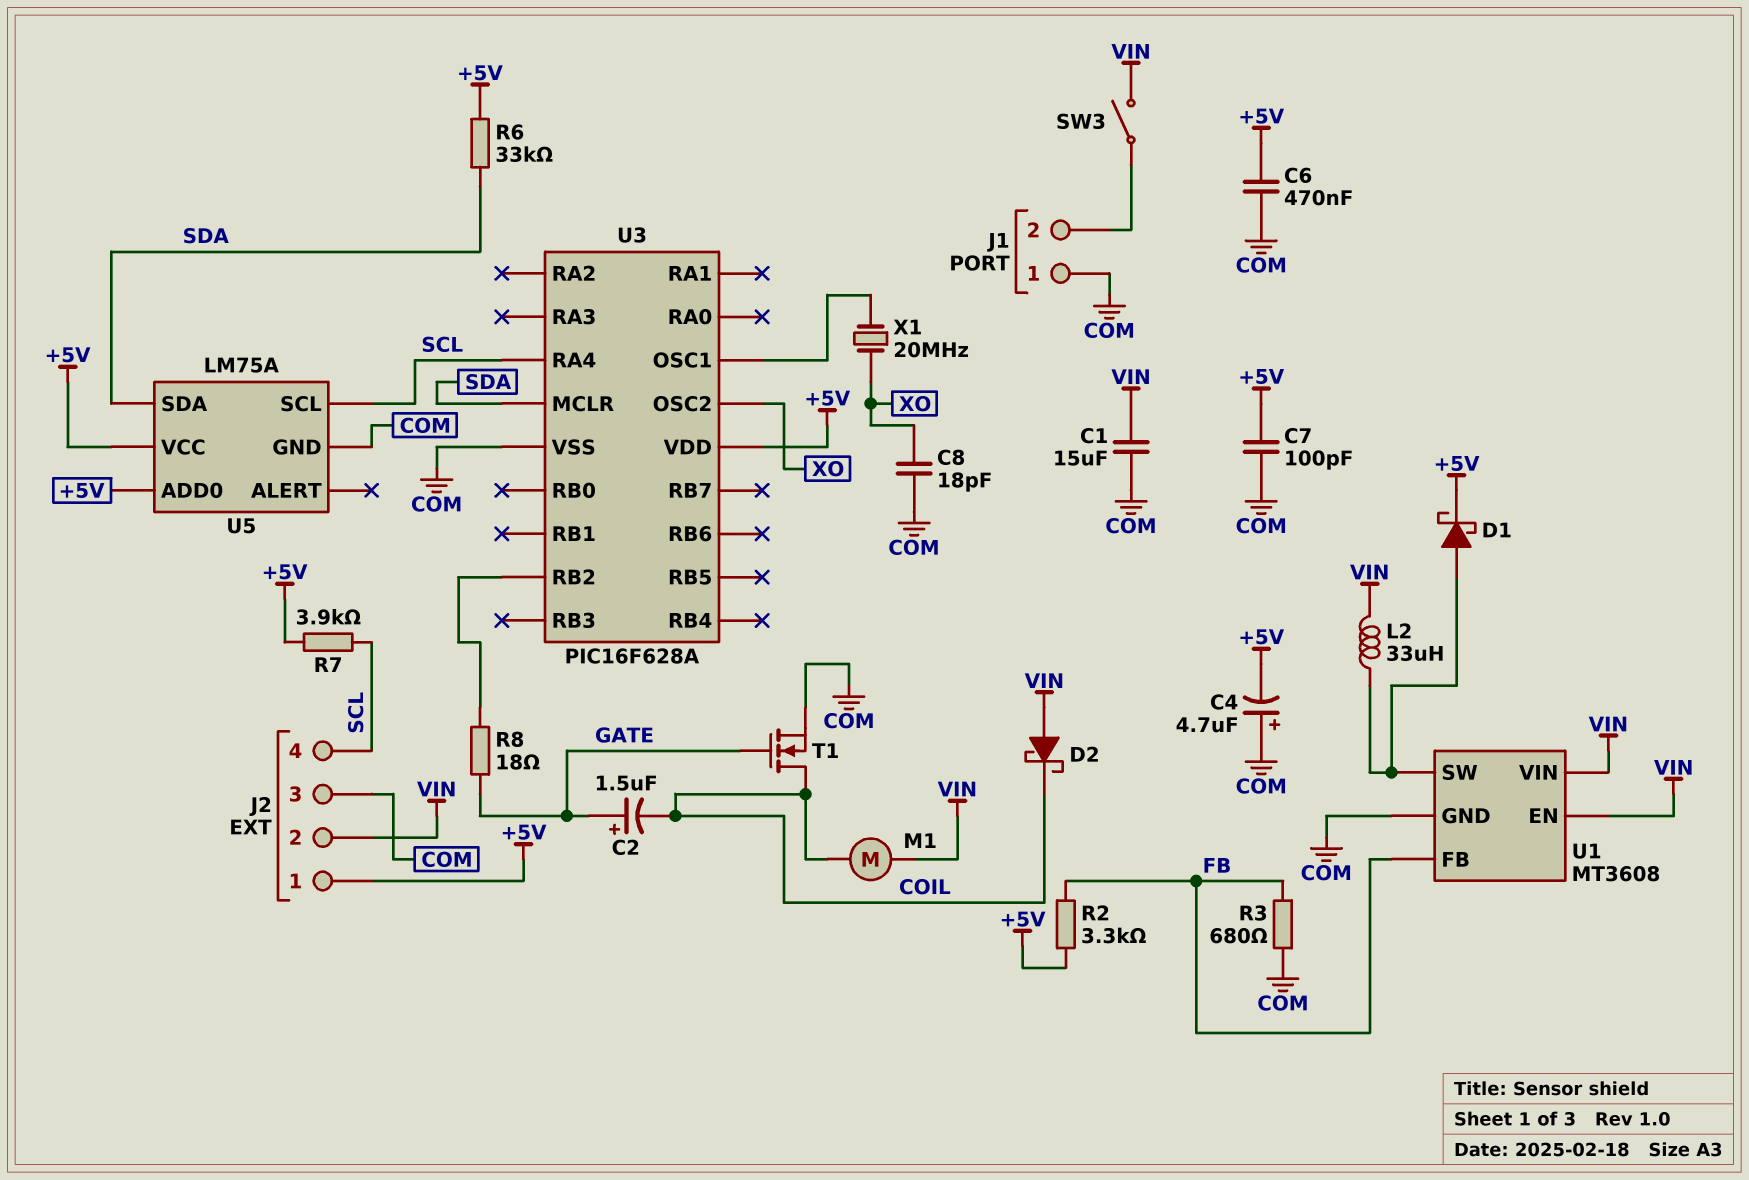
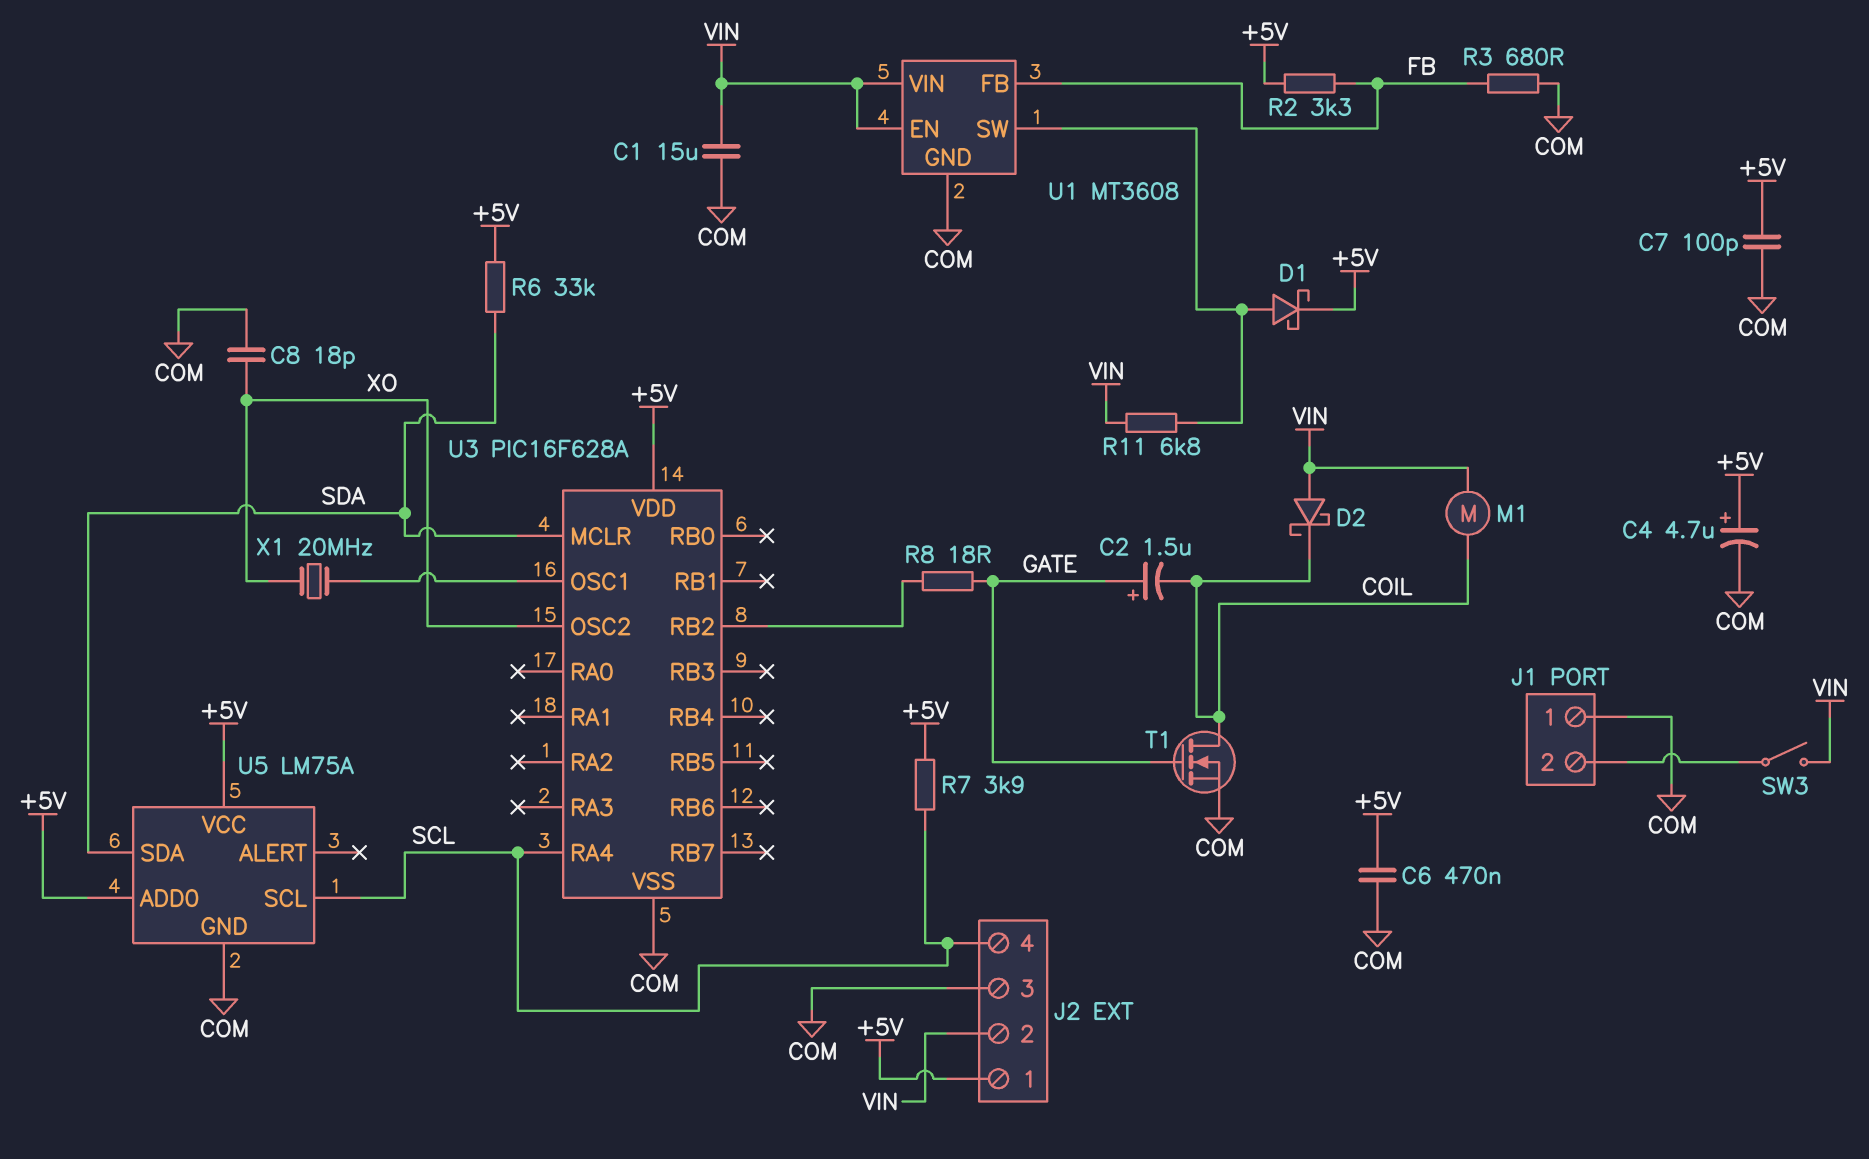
C4: 4.7uF (plus COM, minus +5V) -> 4.7uF (plus +5V, minus COM)
L2: 33uH (U1/SW, VIN) -> none
R11: none -> 6.8k (U1/SW, VIN)

